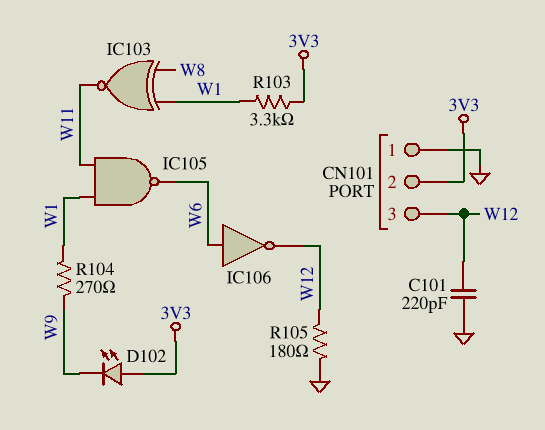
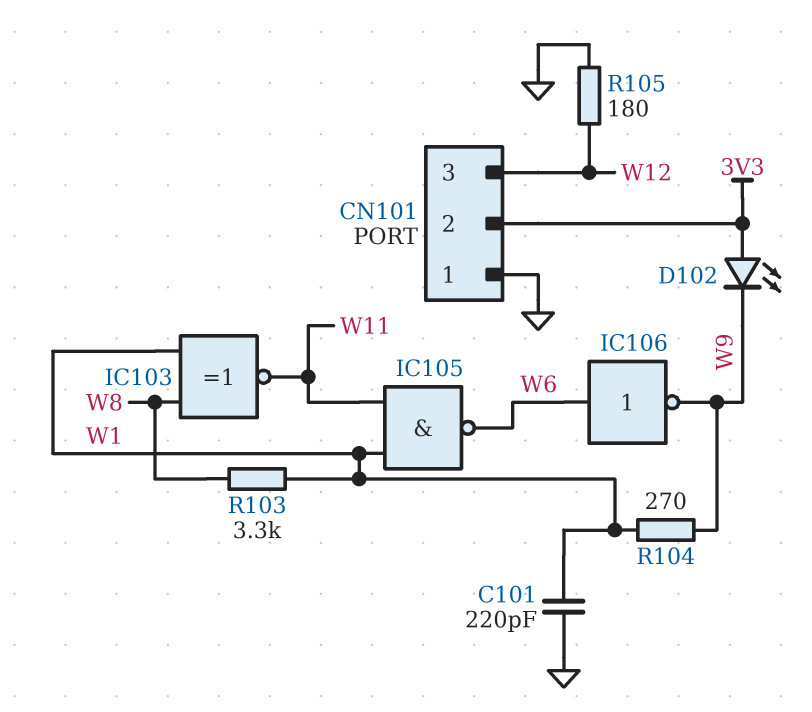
C101: 220pF (GND, W12) -> 220pF (GND, W1)
IC106: NOT (in W6, out W12) -> NOT (in W6, out W9)
R103: 3.3k (3V3, W1) -> 3.3k (W1, W8)

